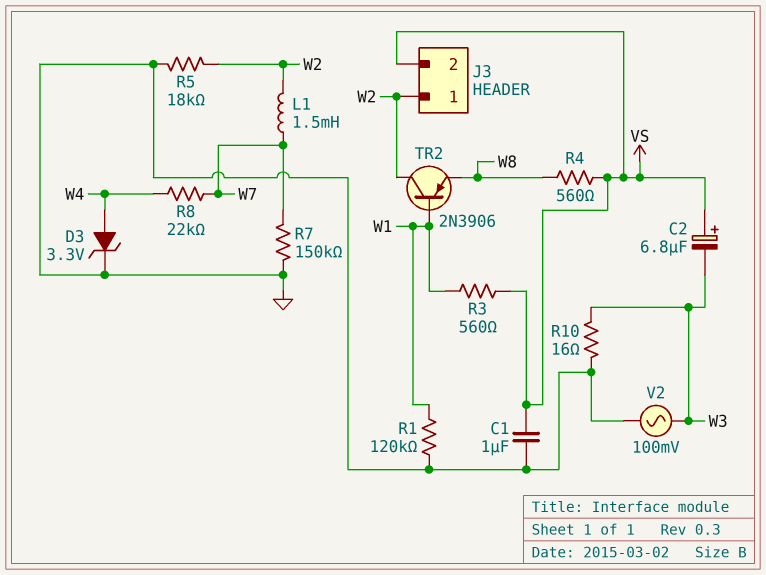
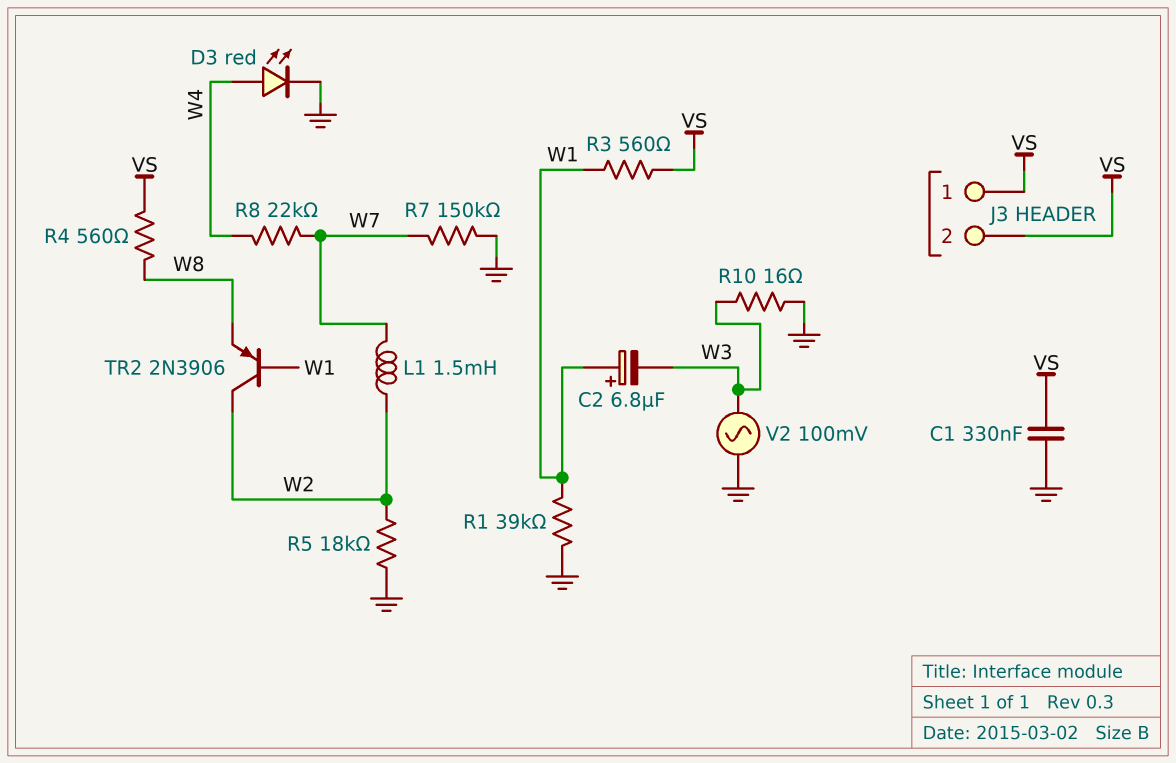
C1: 1uF (GND, VS) -> 330nF (GND, VS)
C2: 6.8uF (plus VS, minus W3) -> 6.8uF (plus W1, minus W3)
D3: zener 3.3V (A W4, K GND) -> LED red (A W4, K GND)
J3 pin 1: W2 -> VS
R1: 120k (GND, W1) -> 39k (GND, W1)

